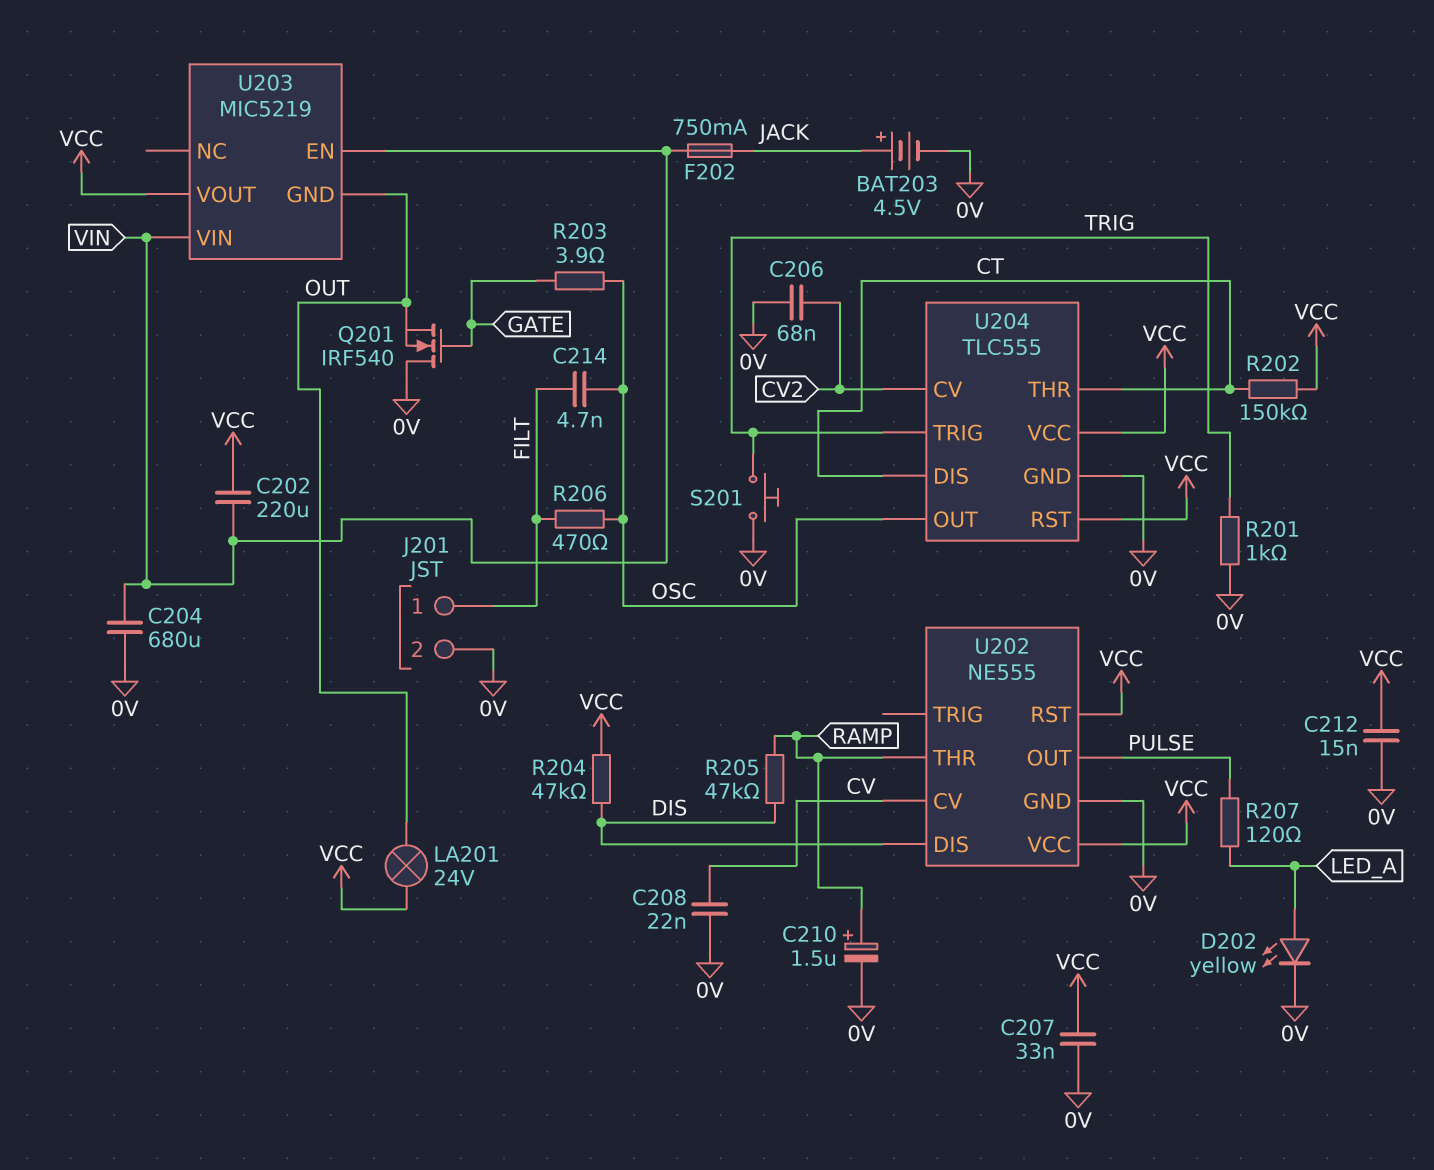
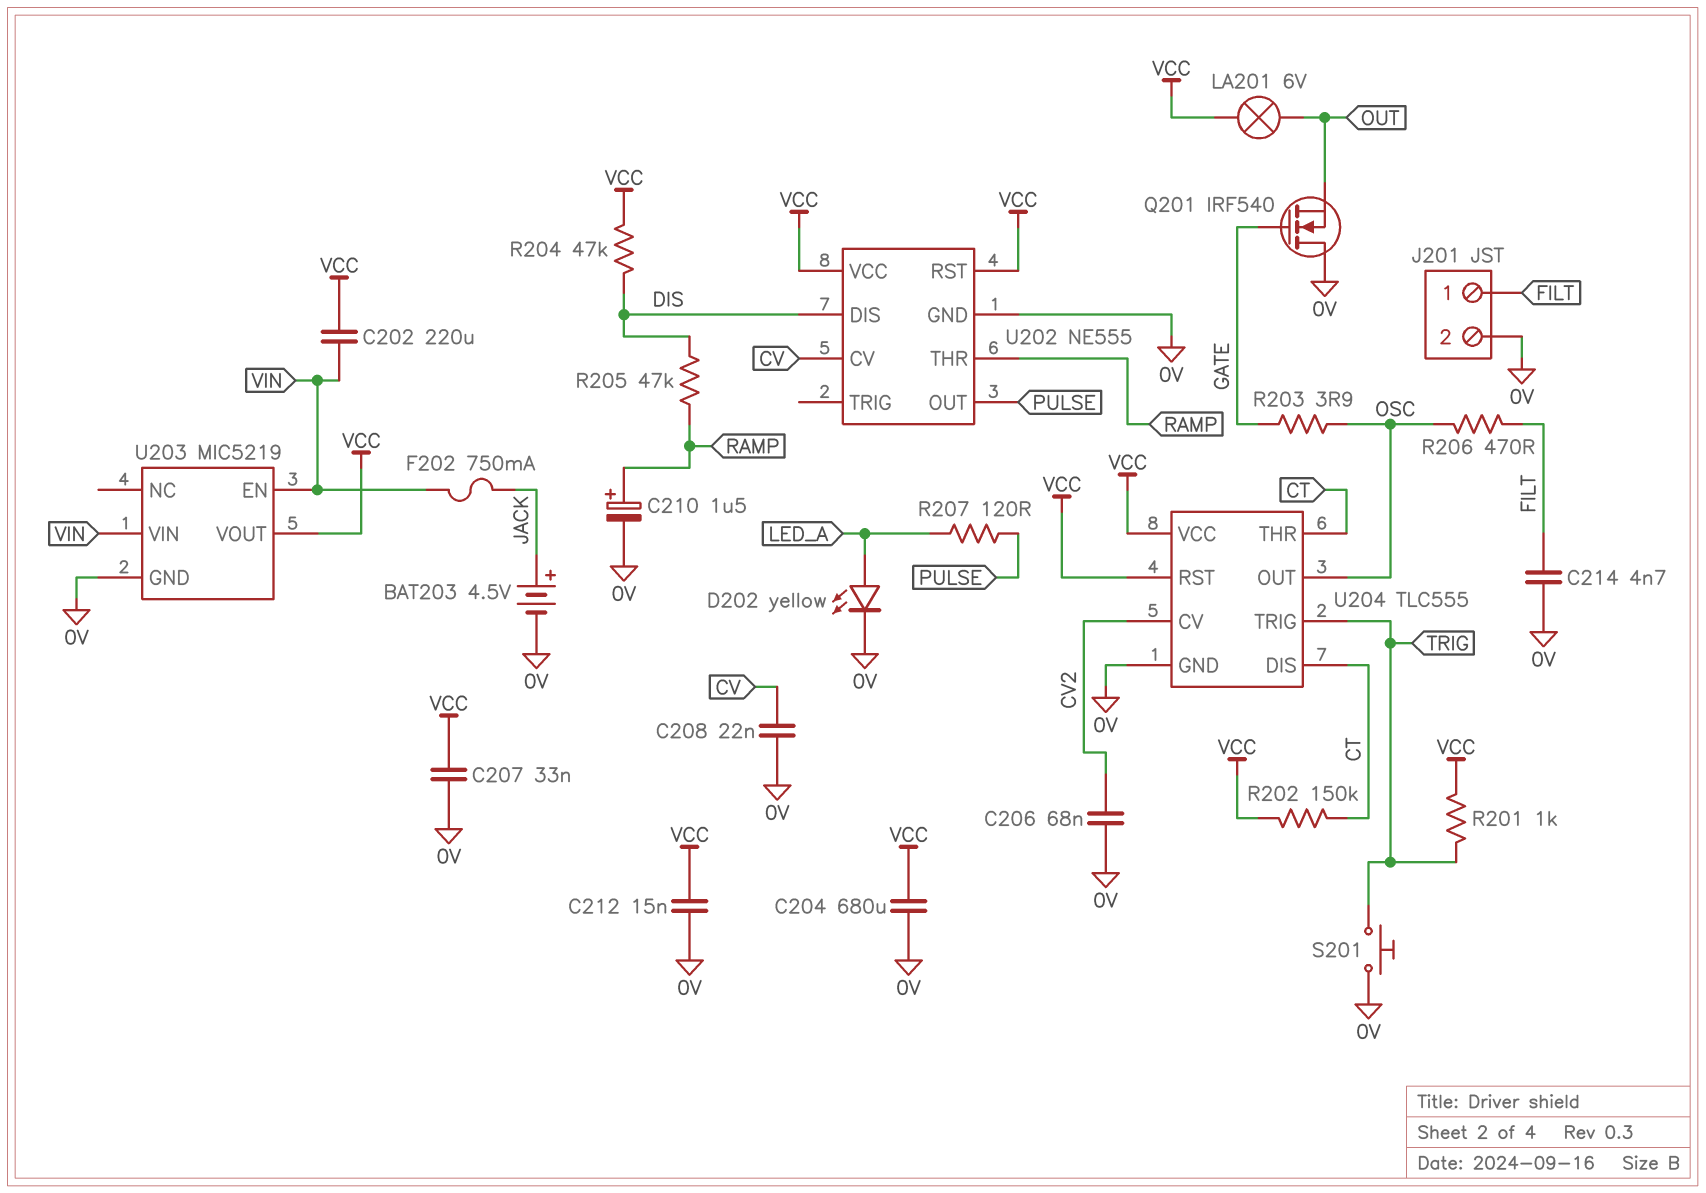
C204: 680uF (0V, VIN) -> 680uF (0V, VCC)
C214: 4.7nF (FILT, OSC) -> 4.7nF (0V, FILT)
LA201: lamp 24V (OUT, VCC) -> lamp 6V (OUT, VCC)
R201: 1k (0V, TRIG) -> 1k (TRIG, VCC)
U203 pin GND: OUT -> 0V

